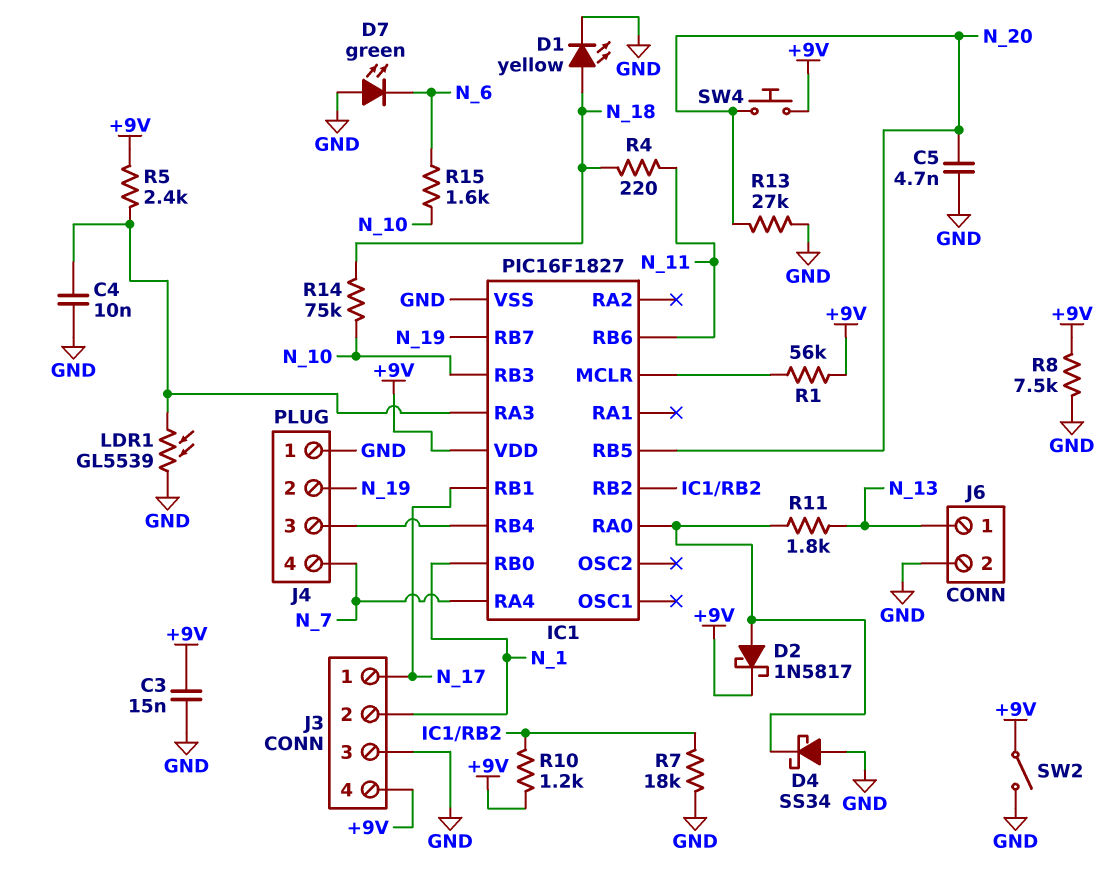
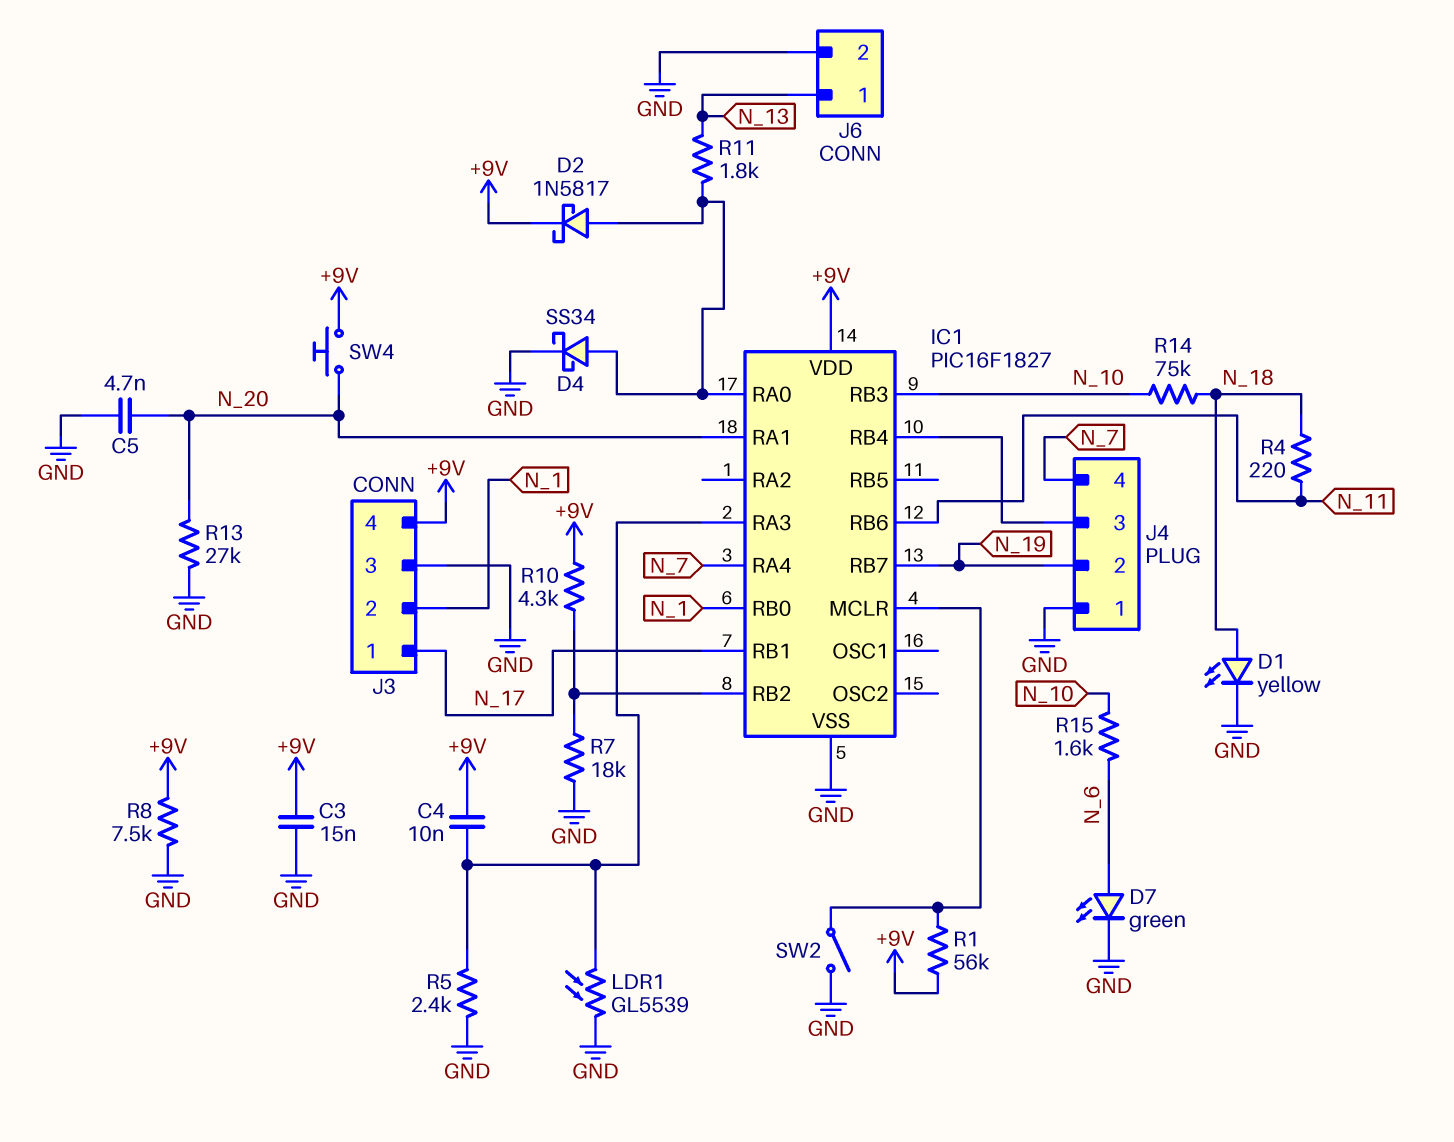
C4: 10nF (GND, IC1/RA3) -> 10nF (+9V, IC1/RA3)
D4: schottky SS34 (A GND, K IC1/RA0) -> schottky SS34 (A IC1/RA0, K GND)
D7: LED green (A GND, K N_6) -> LED green (A N_6, K GND)
IC1 pin RA1: none -> N_20
IC1 pin RB5: N_20 -> none
R5: 2.4k (+9V, IC1/RA3) -> 2.4k (GND, IC1/RA3)
R10: 1.2k (+9V, IC1/RB2) -> 4.3k (+9V, IC1/RB2)
SW2: switch (+9V, GND) -> switch (GND, IC1/MCLR)

